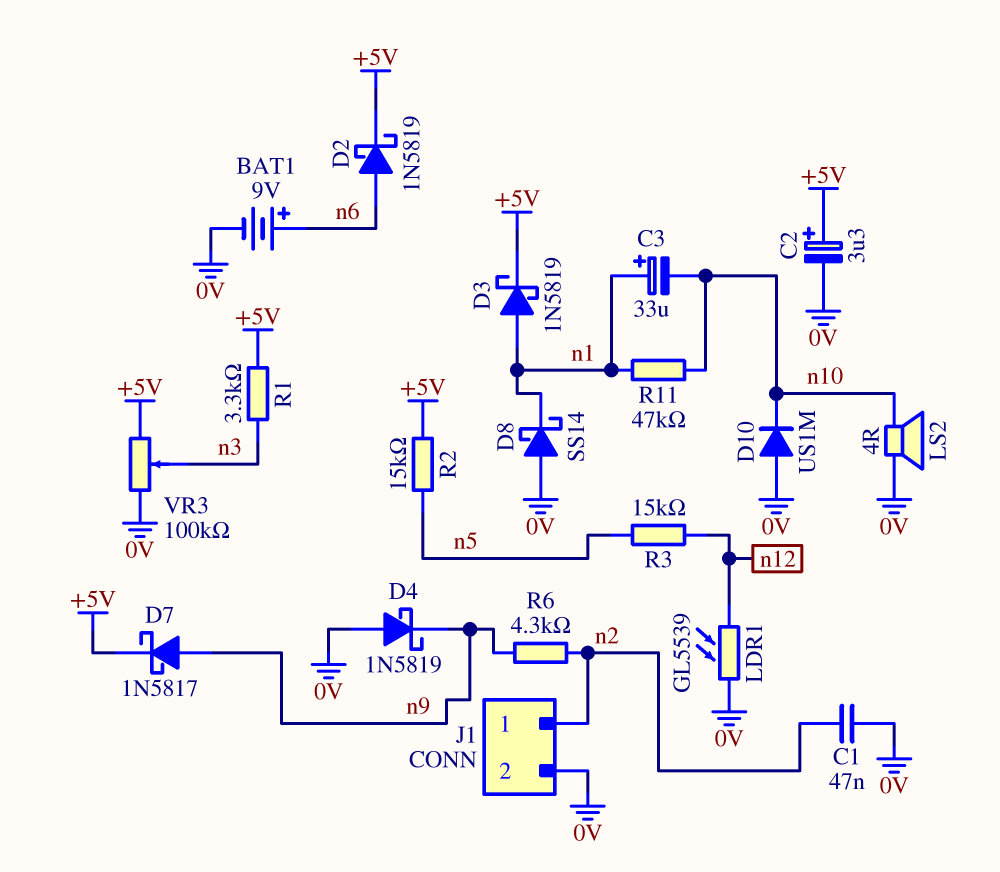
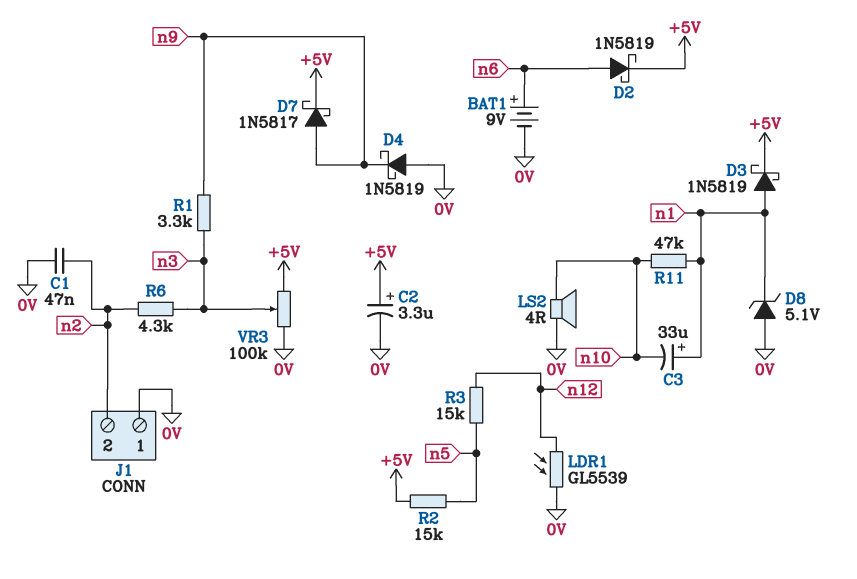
D8: schottky SS14 (A 0V, K n1) -> zener 5.1V (A 0V, K n1)
D10: diode US1M (A 0V, K n10) -> none
J1 pin 1: n2 -> 0V
J1 pin 2: 0V -> n2
R1: 3.3k (+5V, n3) -> 3.3k (n3, n9)
R6: 4.3k (n2, n9) -> 4.3k (n2, n3)

